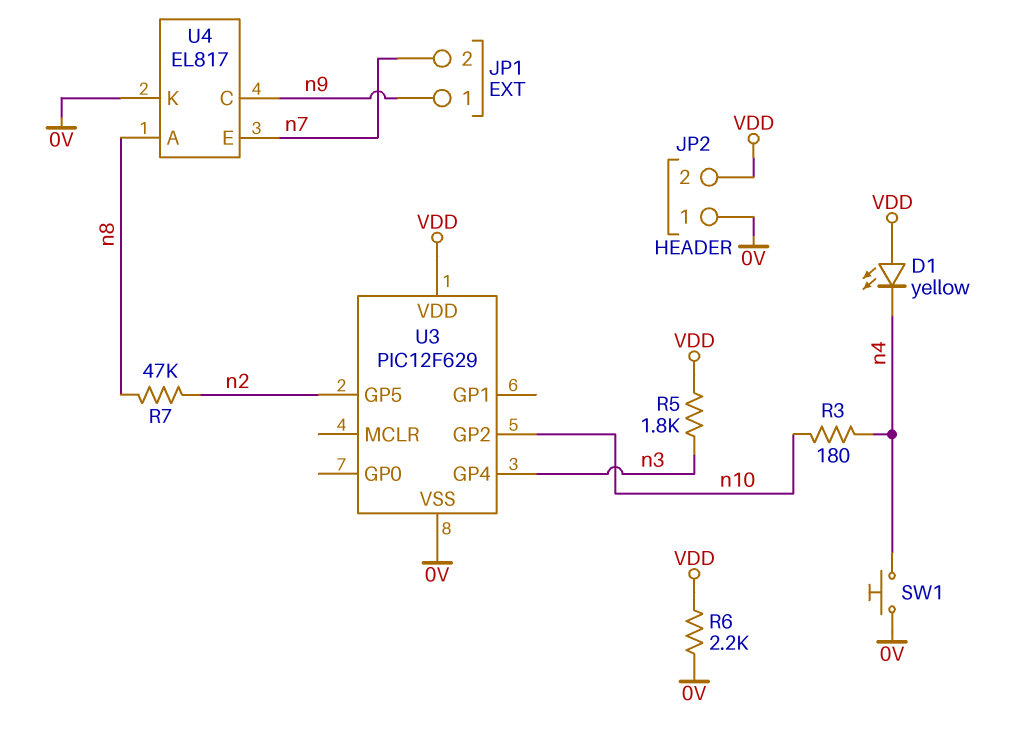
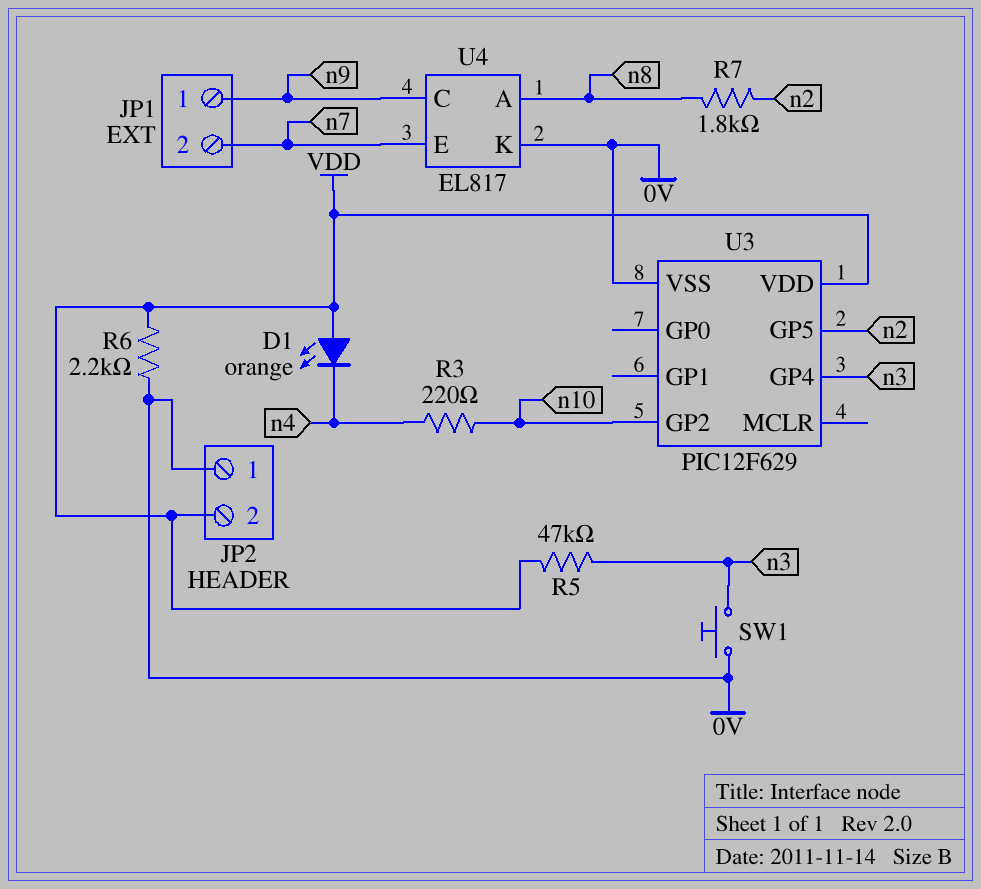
D1: LED yellow (A VDD, K n4) -> LED orange (A VDD, K n4)
R3: 180 (n4, n10) -> 220 (n4, n10)
R5: 1.8k (VDD, n3) -> 47k (VDD, n3)
R7: 47k (n2, n8) -> 1.8k (n2, n8)
SW1: button (0V, n4) -> button (0V, n3)

